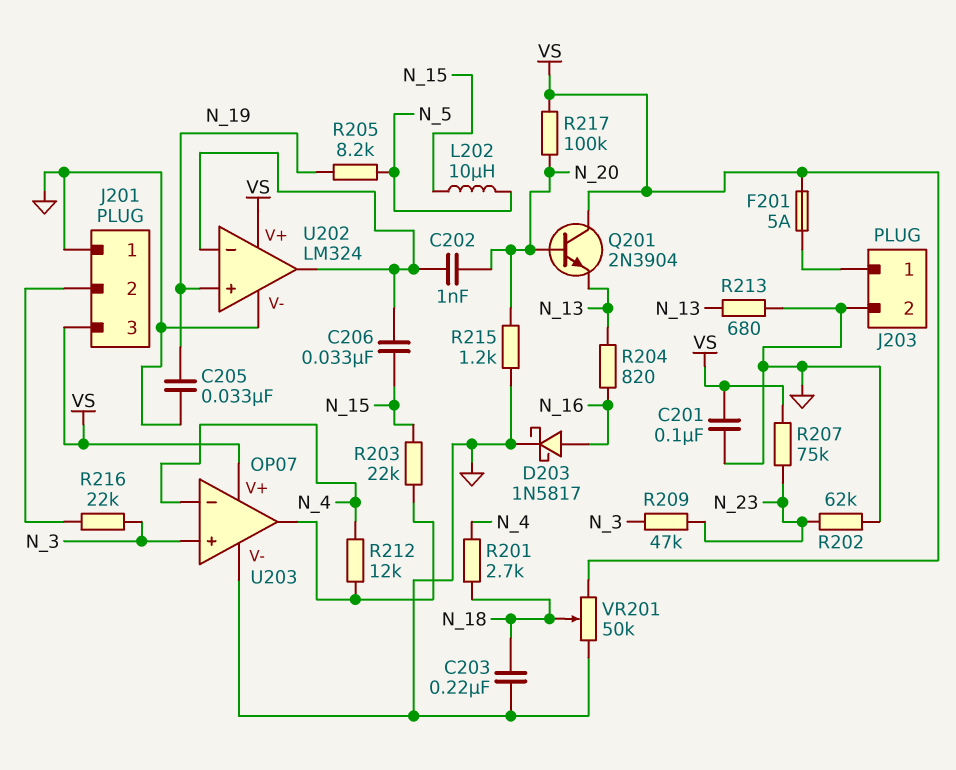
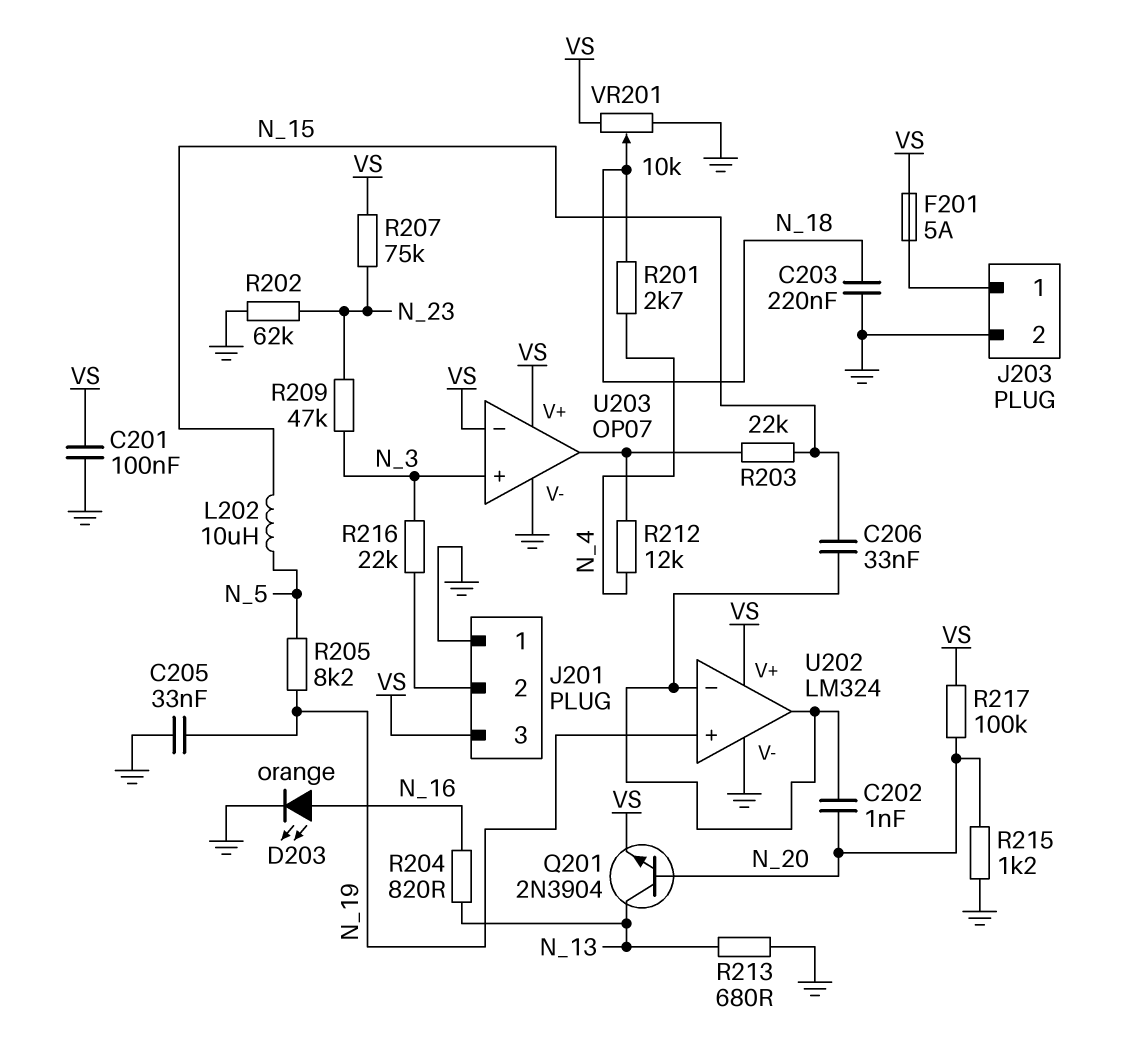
D203: schottky 1N5817 (A N_16, K GND) -> LED orange (A N_16, K GND)
Q201: NPN 2N3904 (B N_20, C VS, E N_13) -> NPN 2N3904 (B N_20, C N_13, E VS)
U203 pin in-: N_4 -> VS
VR201: 50k (GND, VS, wiper N_18) -> 10k (GND, VS, wiper N_18)

